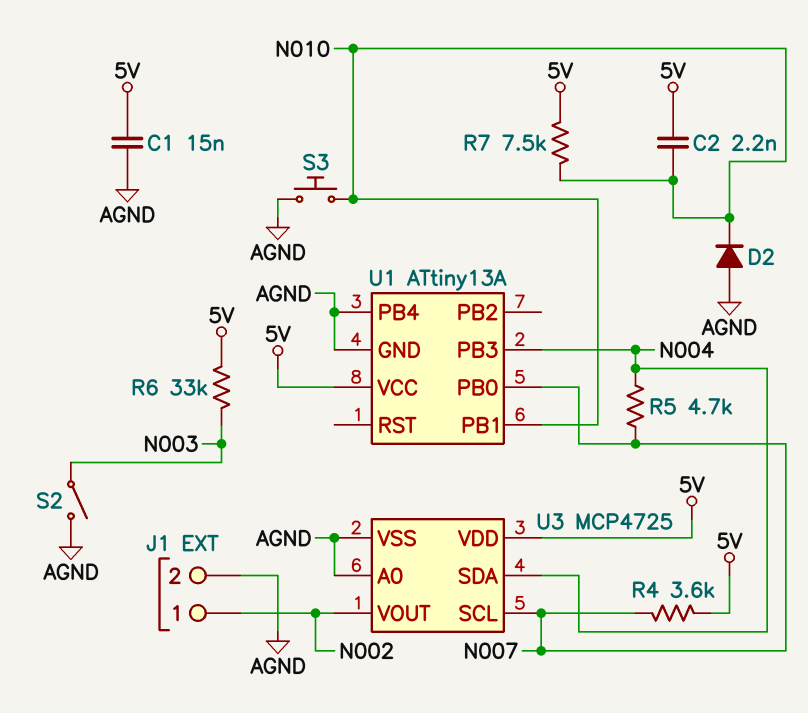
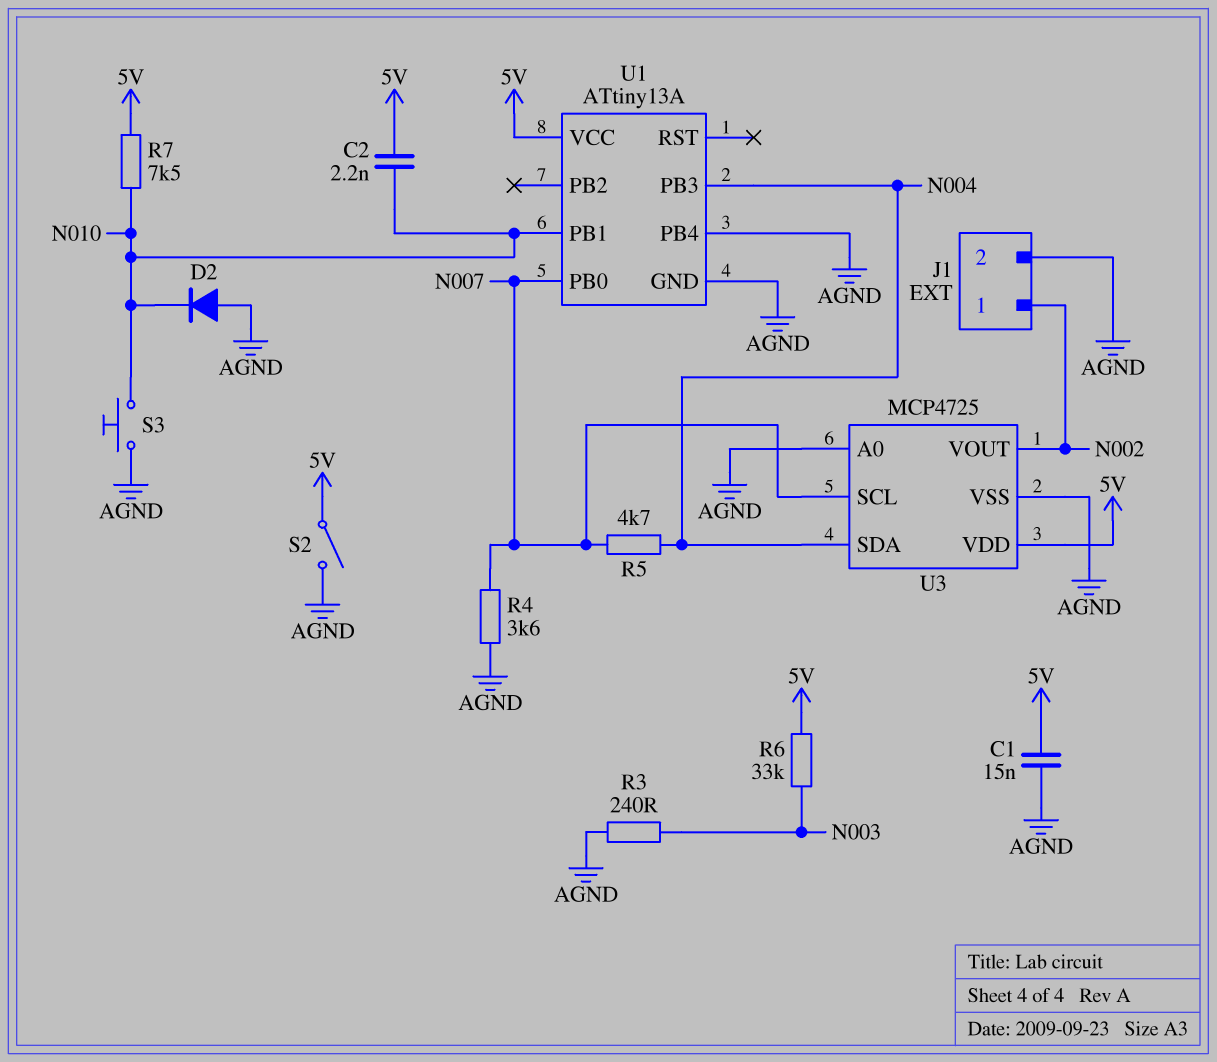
R3: none -> 240 (AGND, N003)
R4: 3.6k (5V, N007) -> 3.6k (AGND, N007)
S2: switch (AGND, N003) -> switch (5V, AGND)

